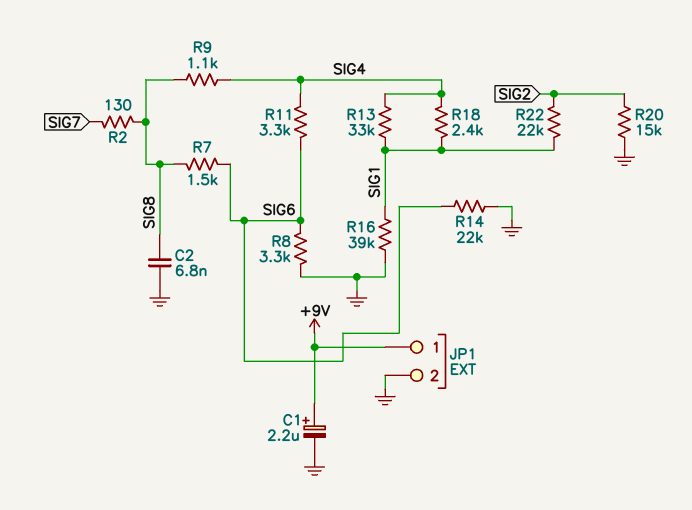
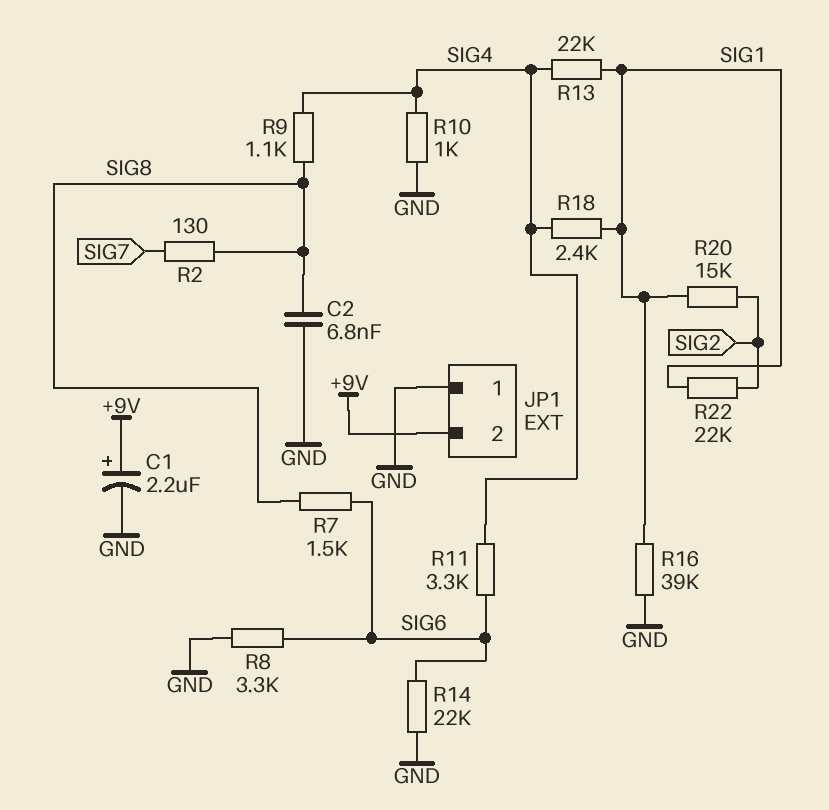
JP1 pin 1: +9V -> GND
JP1 pin 2: GND -> +9V
R10: none -> 1k (GND, SIG4)
R13: 33k (SIG1, SIG4) -> 22k (SIG1, SIG4)
R20: 15k (GND, SIG2) -> 15k (SIG1, SIG2)

